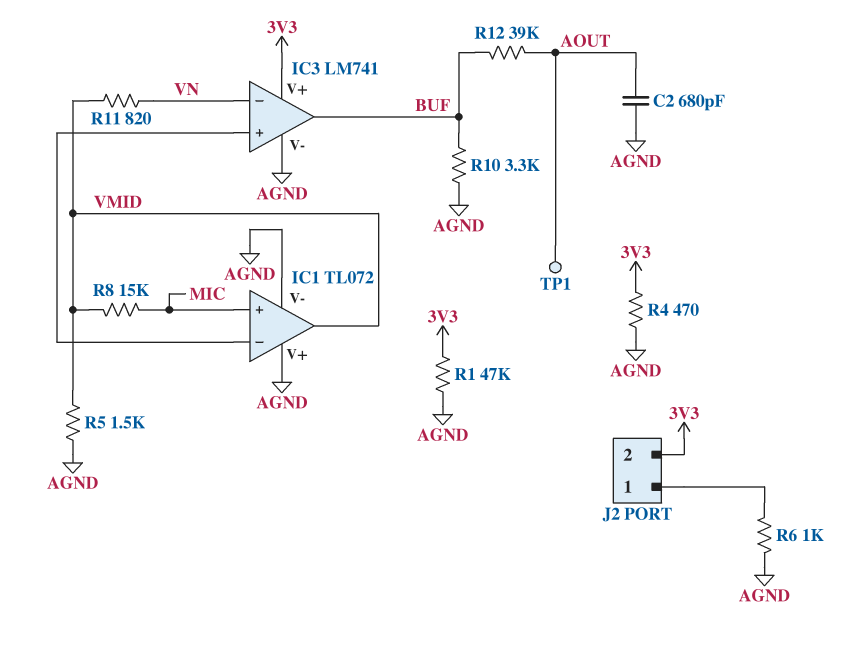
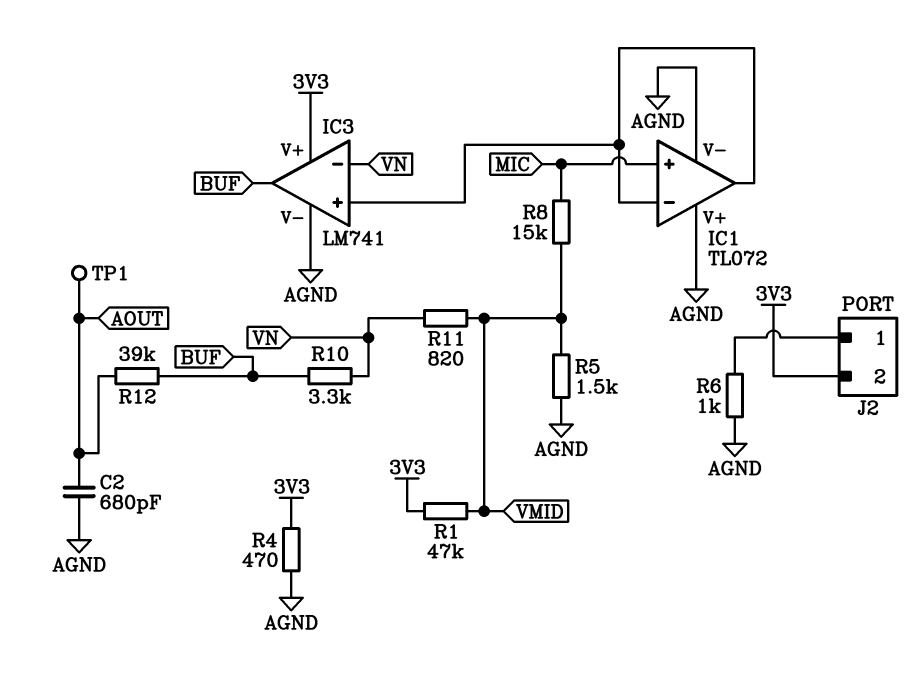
IC1 pin out: VMID -> IC1/in-
R1: 47k (3V3, AGND) -> 47k (3V3, VMID)
R10: 3.3k (AGND, BUF) -> 3.3k (BUF, VN)

